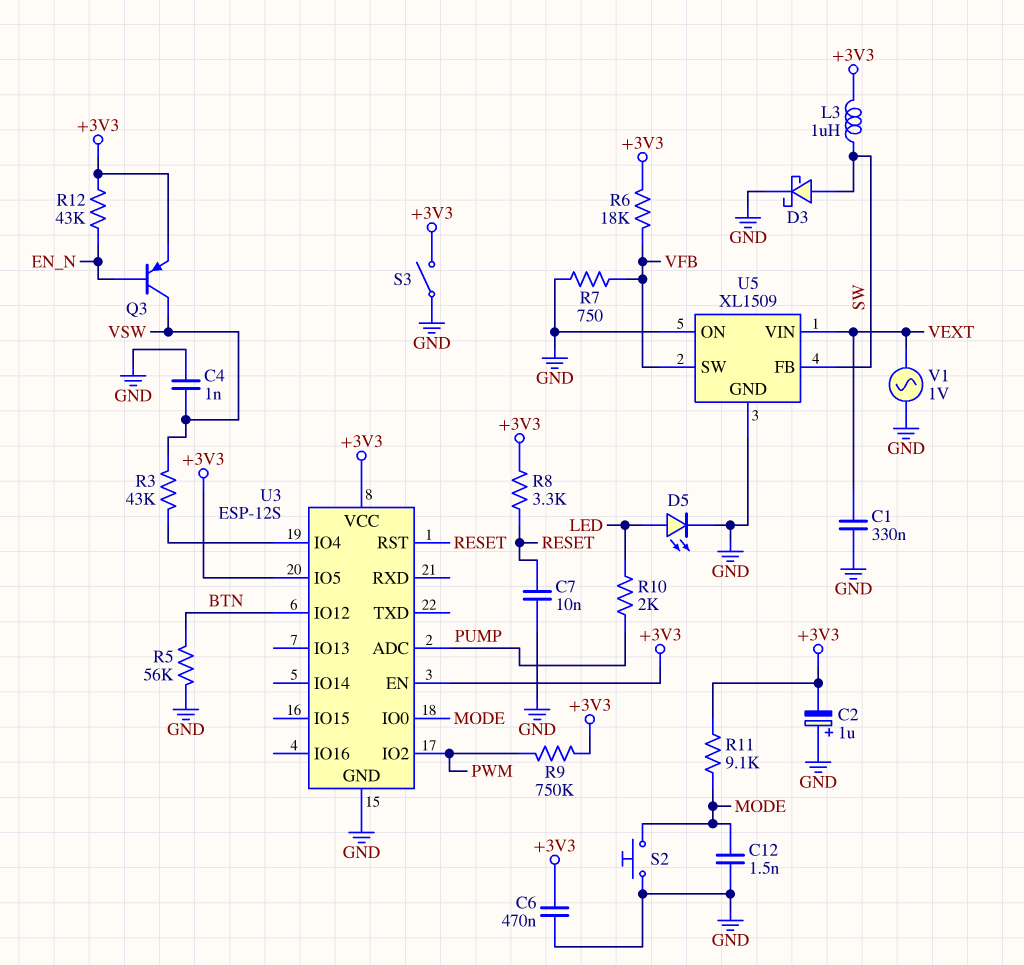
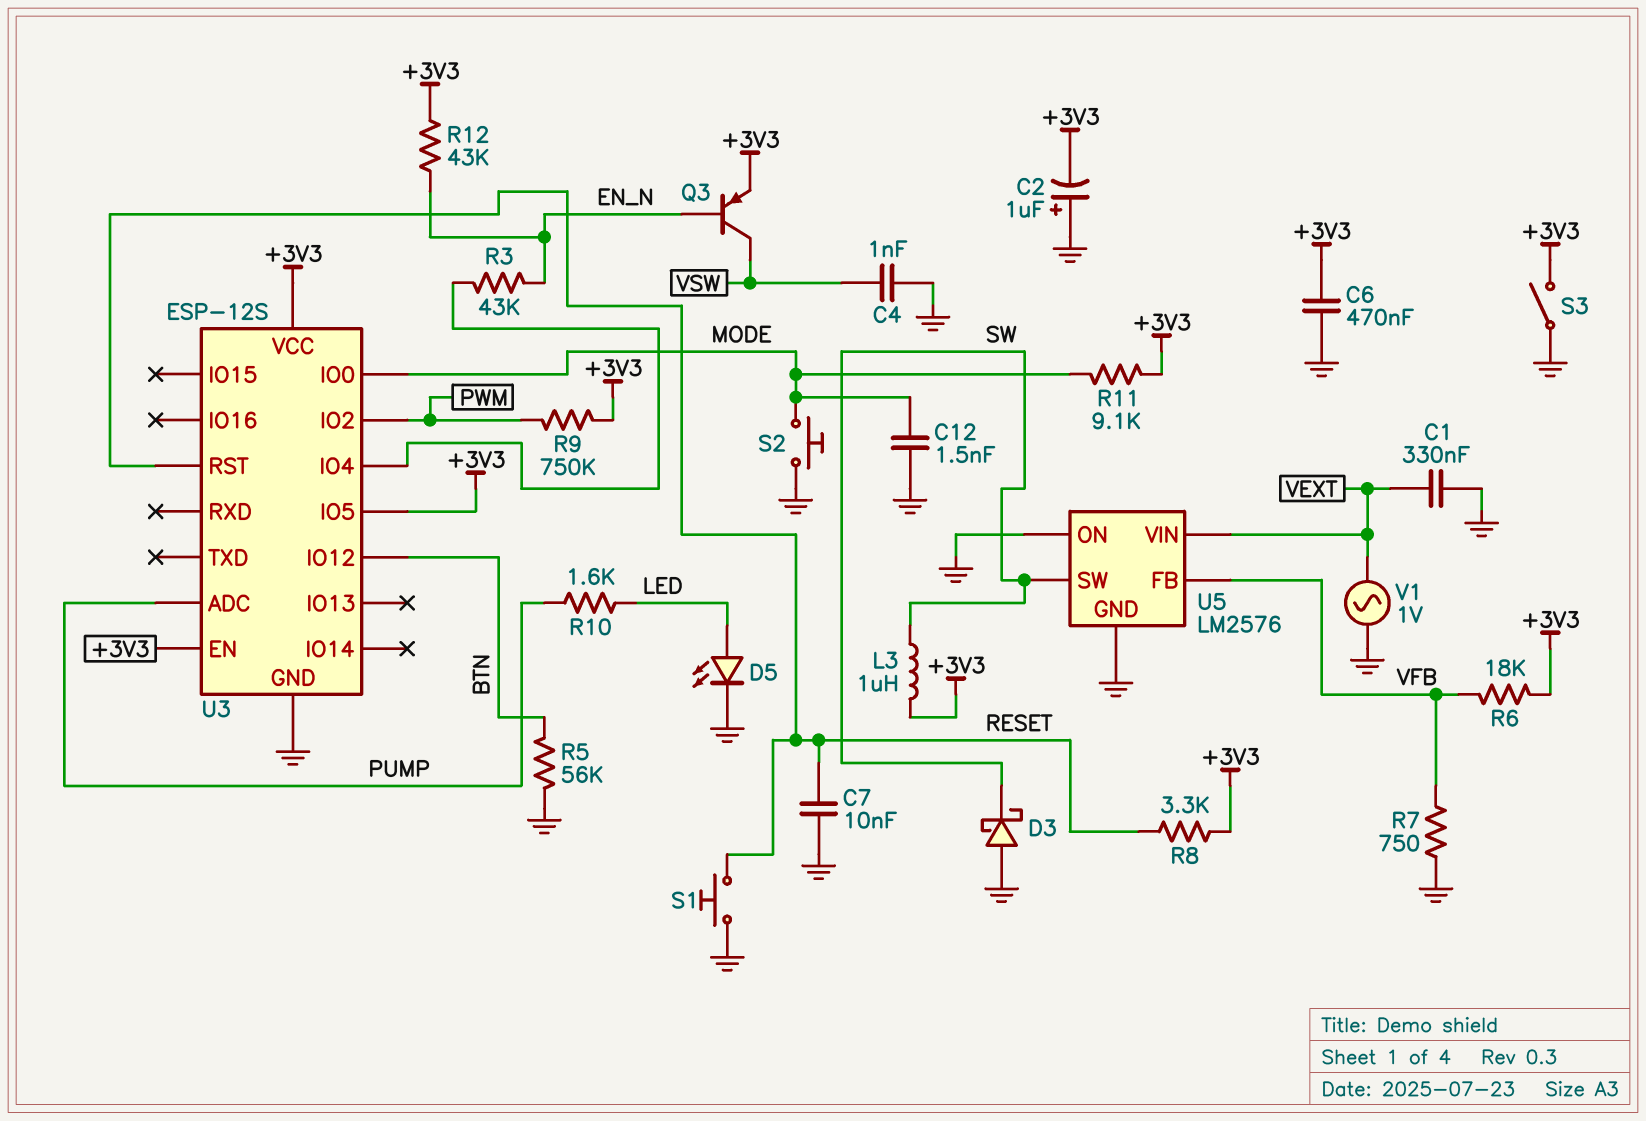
D3: schottky (A SW, K GND) -> schottky (A GND, K SW)
R3: 43k (U3/IO4, VSW) -> 43k (EN_N, U3/IO4)
R10: 2k (LED, PUMP) -> 1.6k (LED, PUMP)
S1: none -> button (GND, RESET)
U5: XL1509 -> LM2576
U5 pin FB: SW -> VFB
U5 pin SW: VFB -> SW

